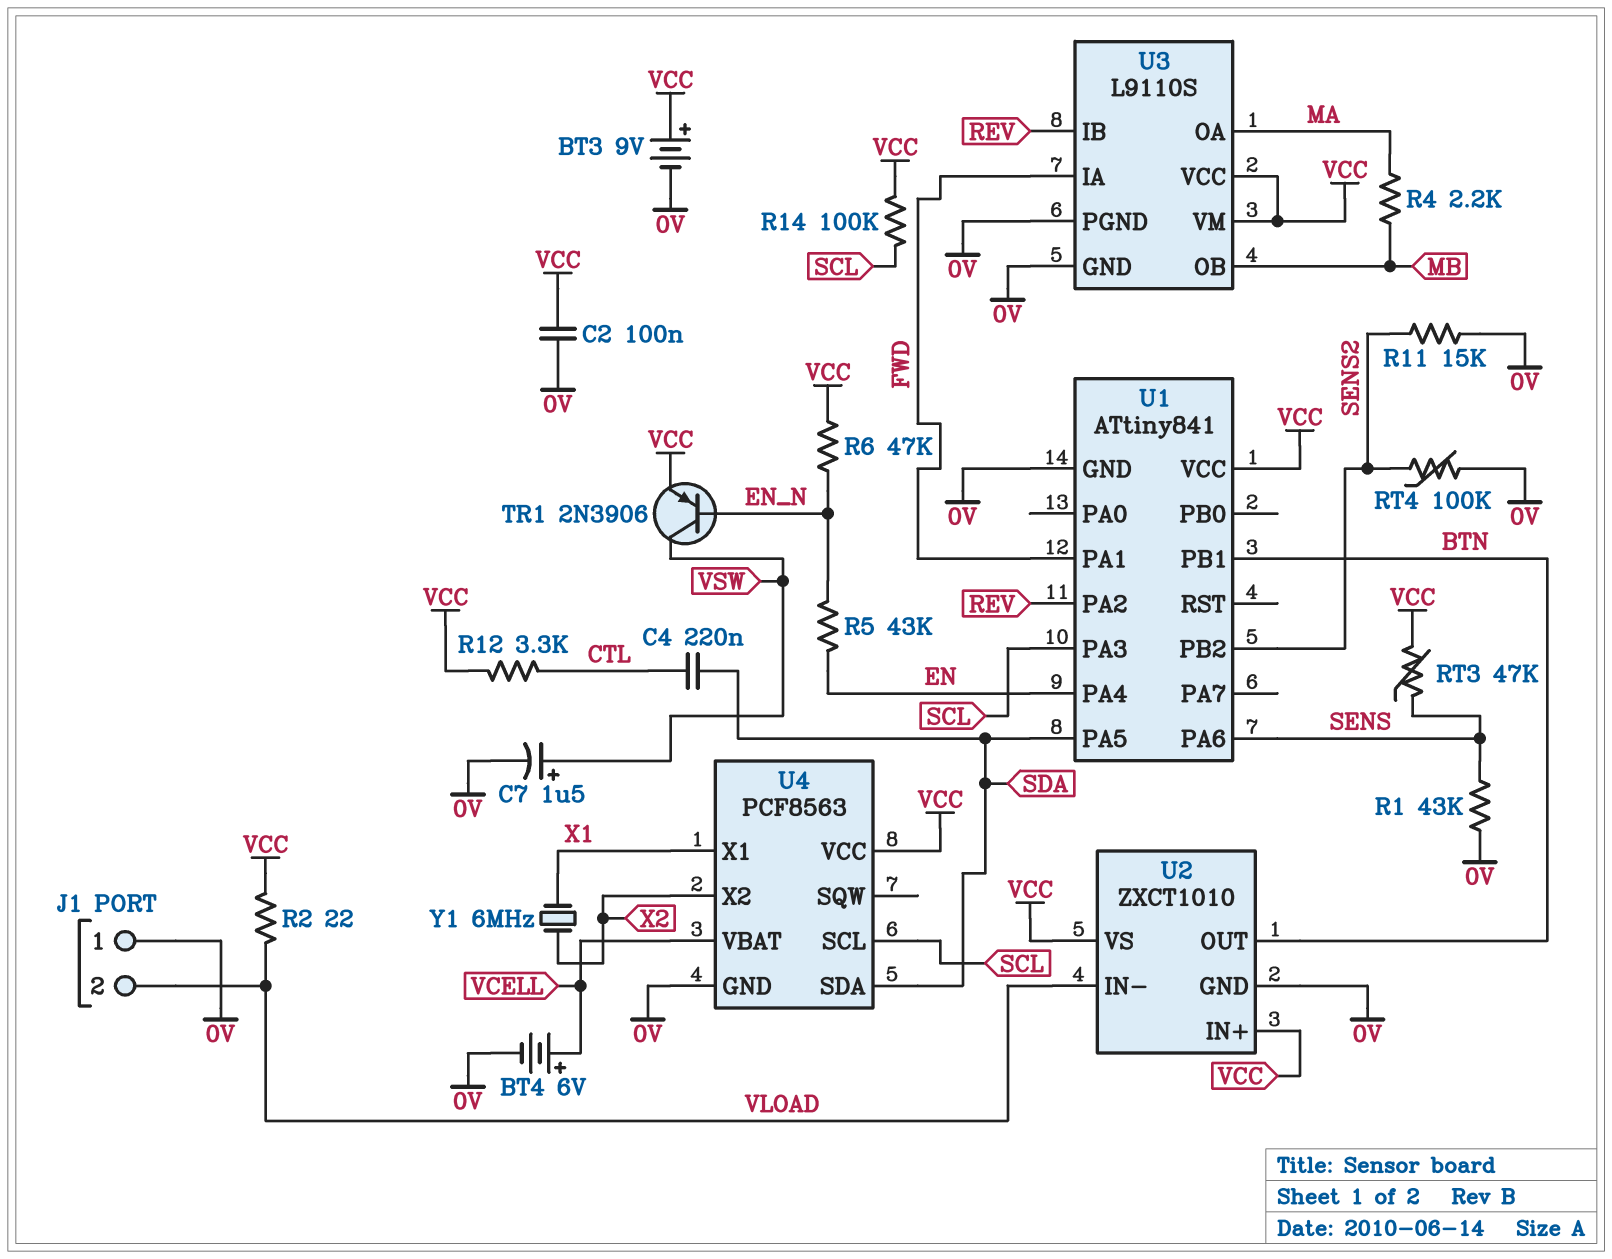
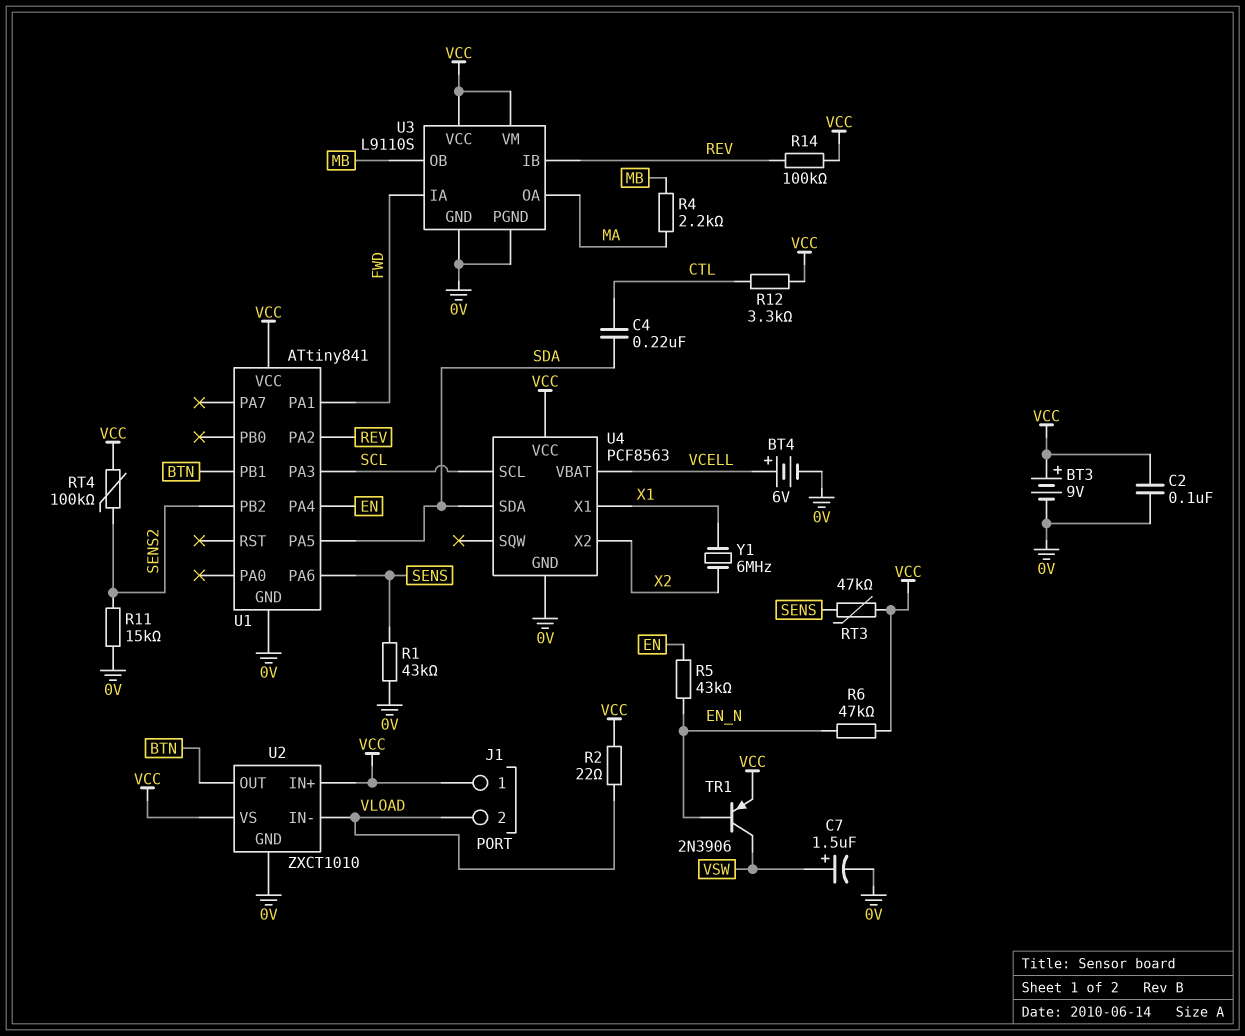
J1 pin 1: 0V -> VCC
R14: 100k (SCL, VCC) -> 100k (REV, VCC)
RT4: 100k (0V, SENS2) -> 100k (SENS2, VCC)

